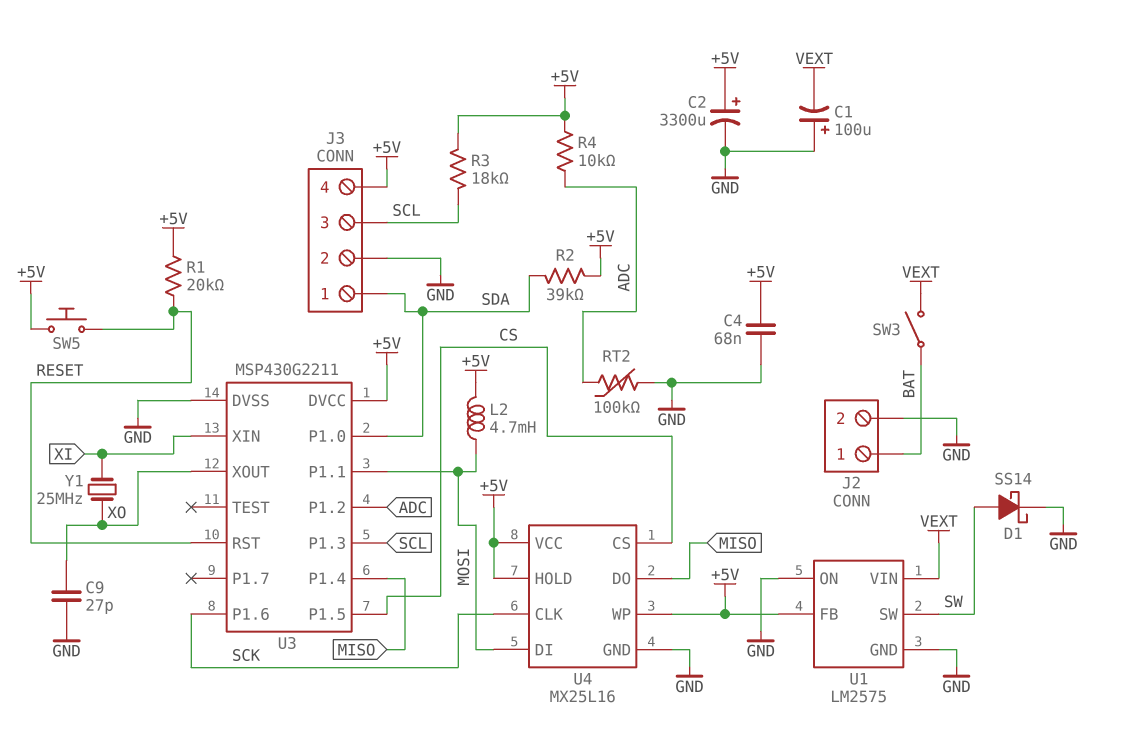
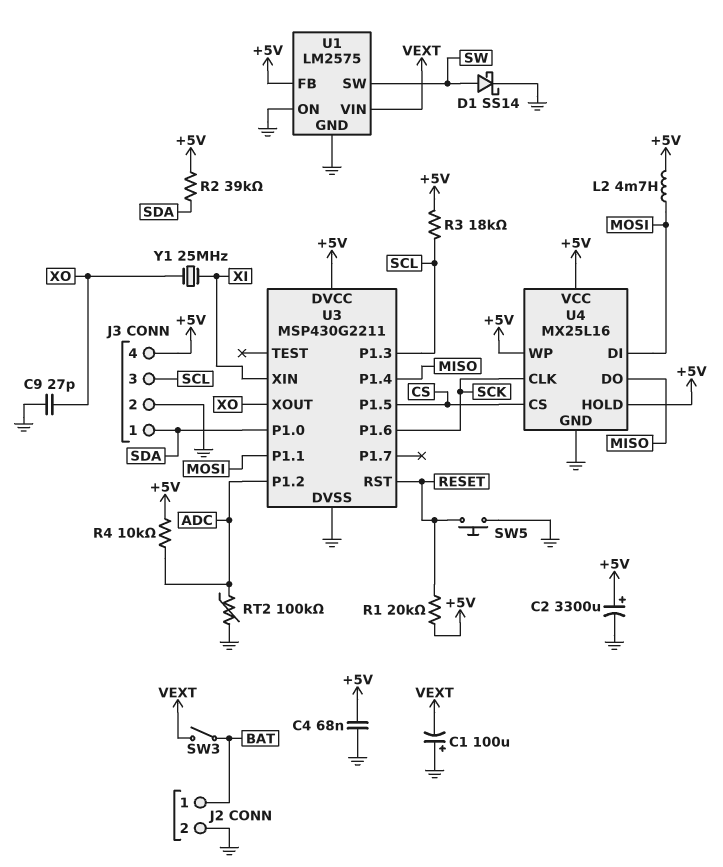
SW5: button (+5V, RESET) -> button (GND, RESET)

